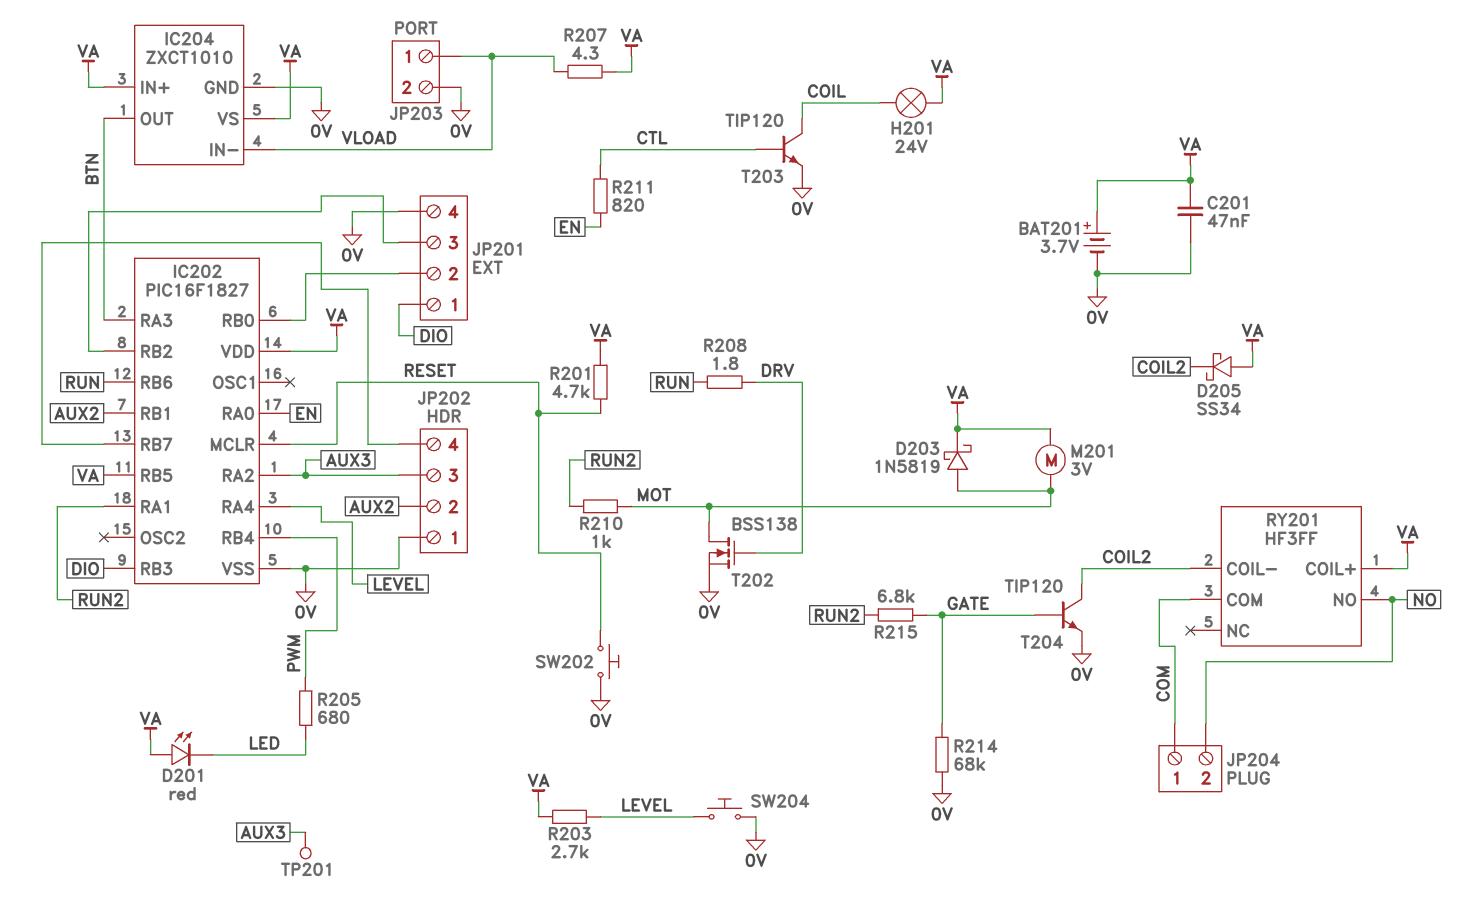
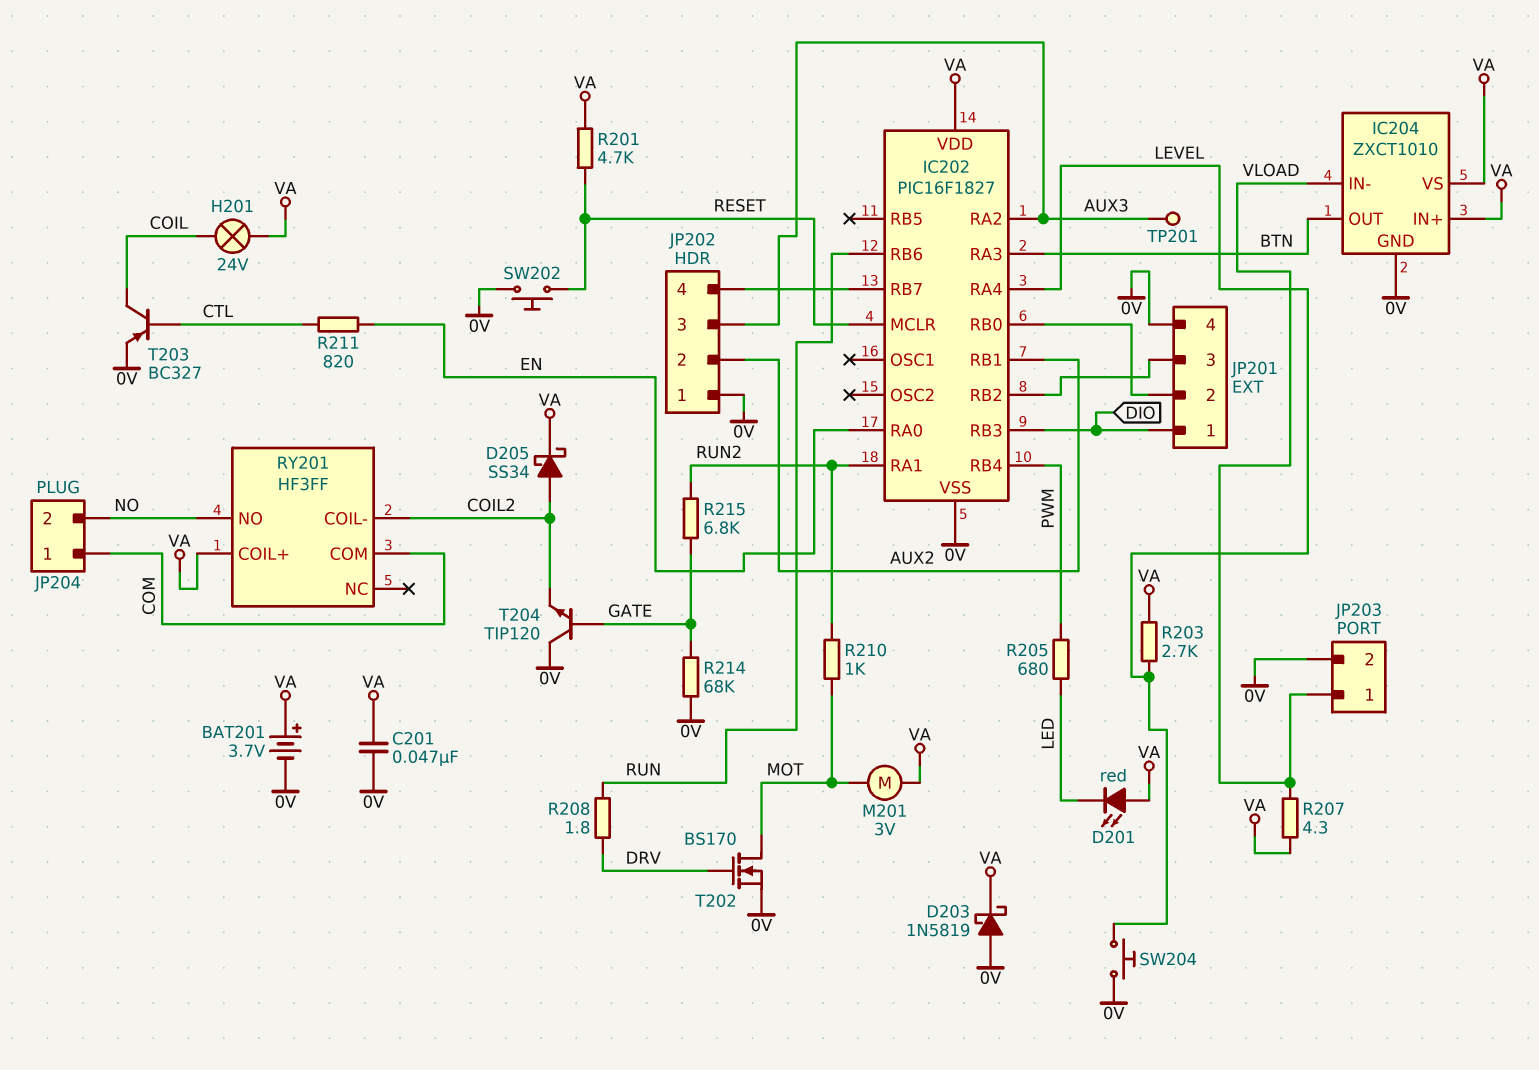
D203: schottky 1N5819 (A MOT, K VA) -> schottky 1N5819 (A 0V, K VA)
D205: schottky SS34 (A VA, K COIL2) -> schottky SS34 (A COIL2, K VA)
IC202 pin RB5: VA -> none
T202: NMOS BSS138 (G DRV, D MOT, S 0V) -> NMOS BS170 (G DRV, D MOT, S 0V)
T203: NPN TIP120 (B CTL, C COIL, E 0V) -> PNP BC327 (B CTL, C COIL, E 0V)
T204: NPN TIP120 (B GATE, C COIL2, E 0V) -> NPN TIP120 (B GATE, C 0V, E COIL2)

